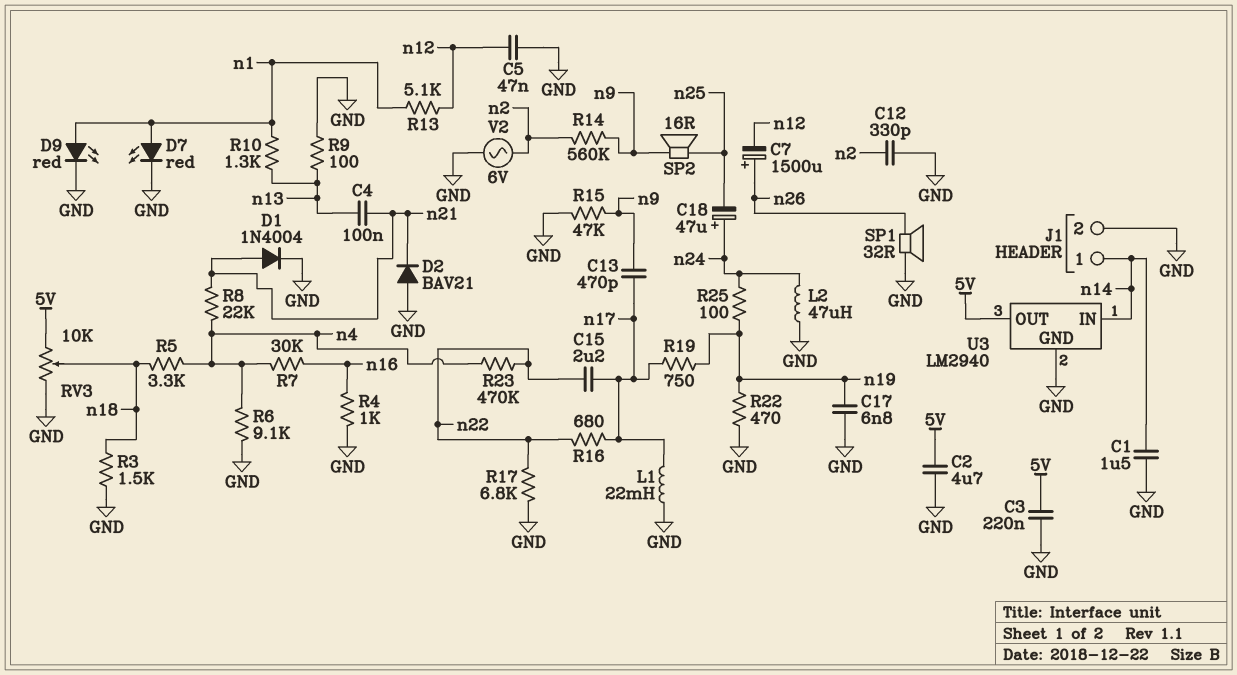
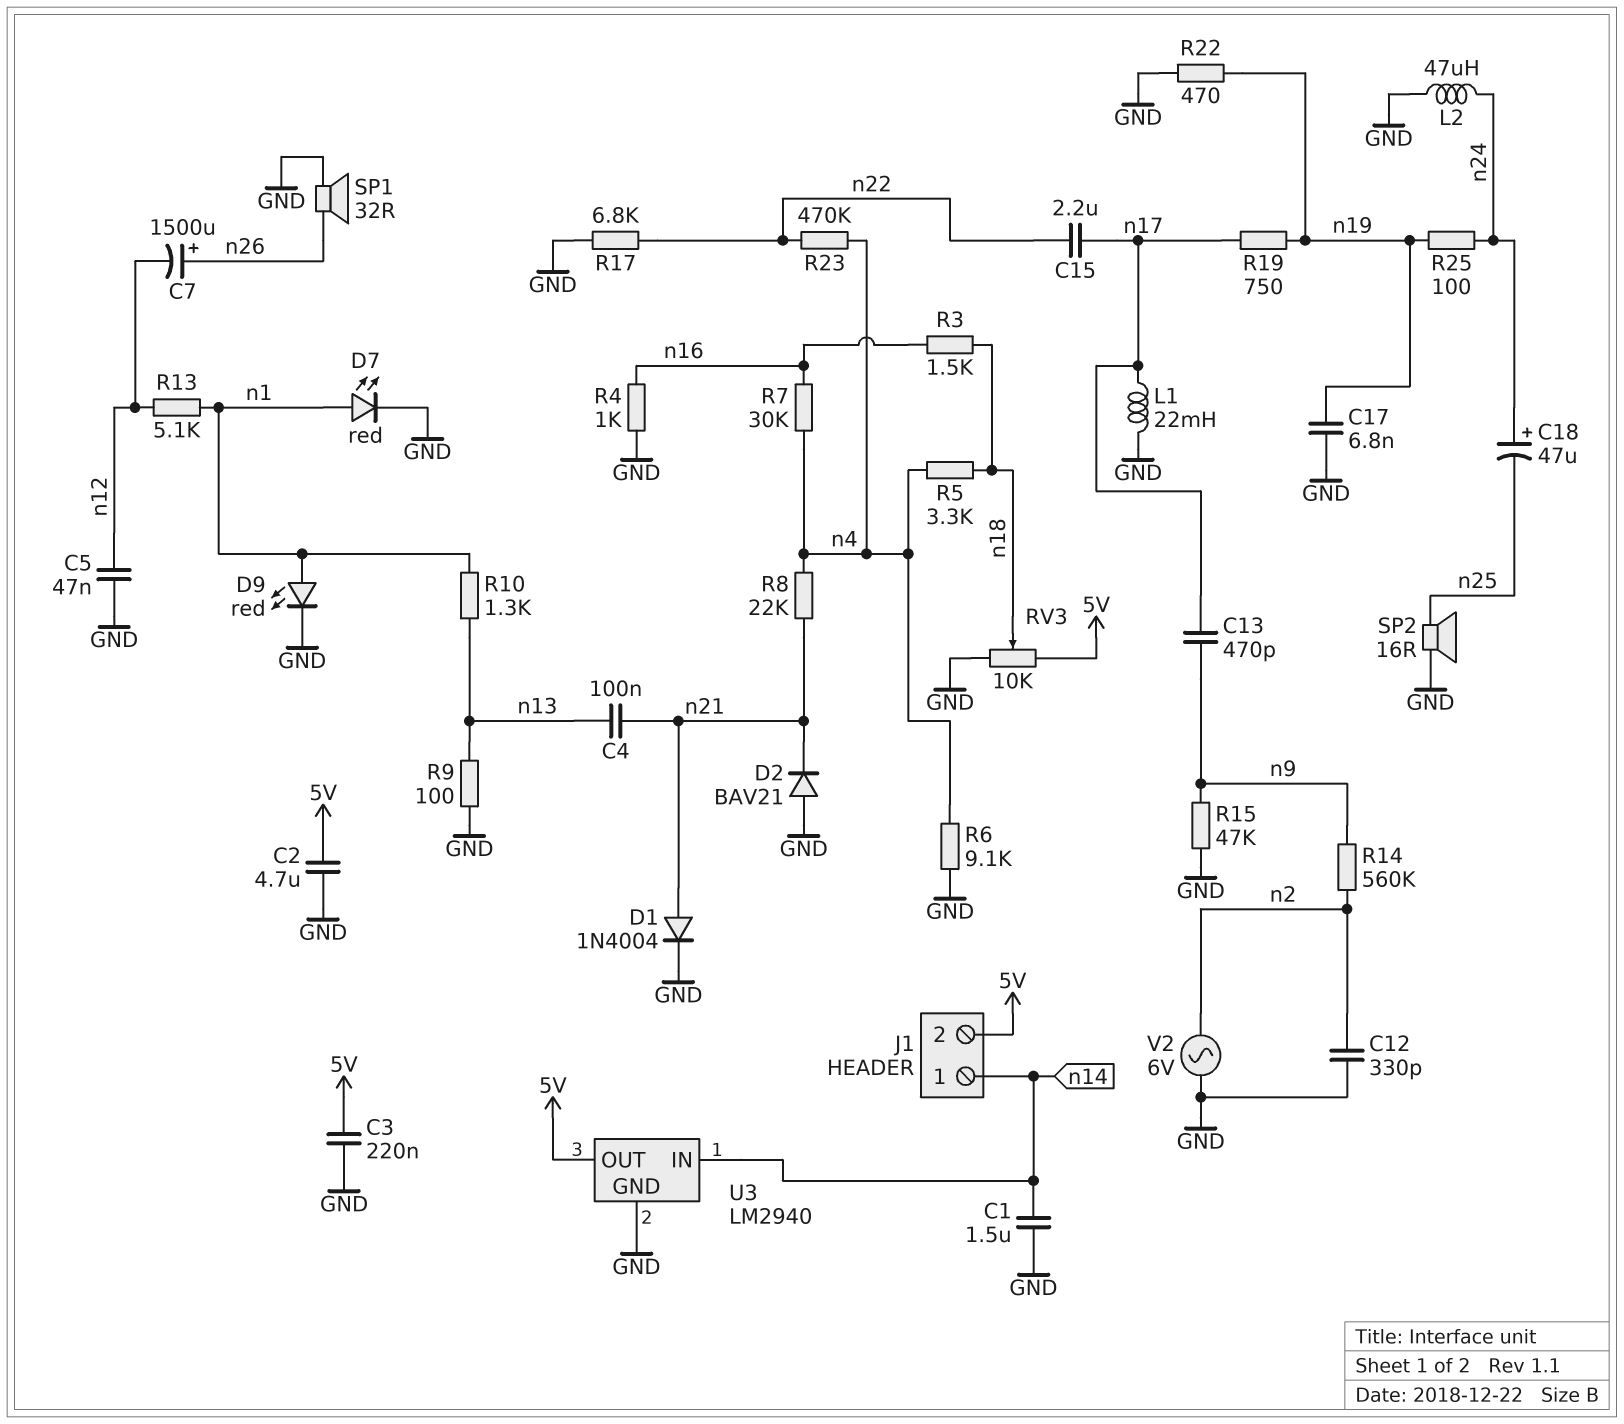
J1 pin 2: GND -> 5V
R3: 1.5k (GND, n18) -> 1.5k (n16, n18)
R16: 680 (n17, n22) -> none
SP2: speaker 16R (n9, n25) -> speaker 16R (GND, n25)

